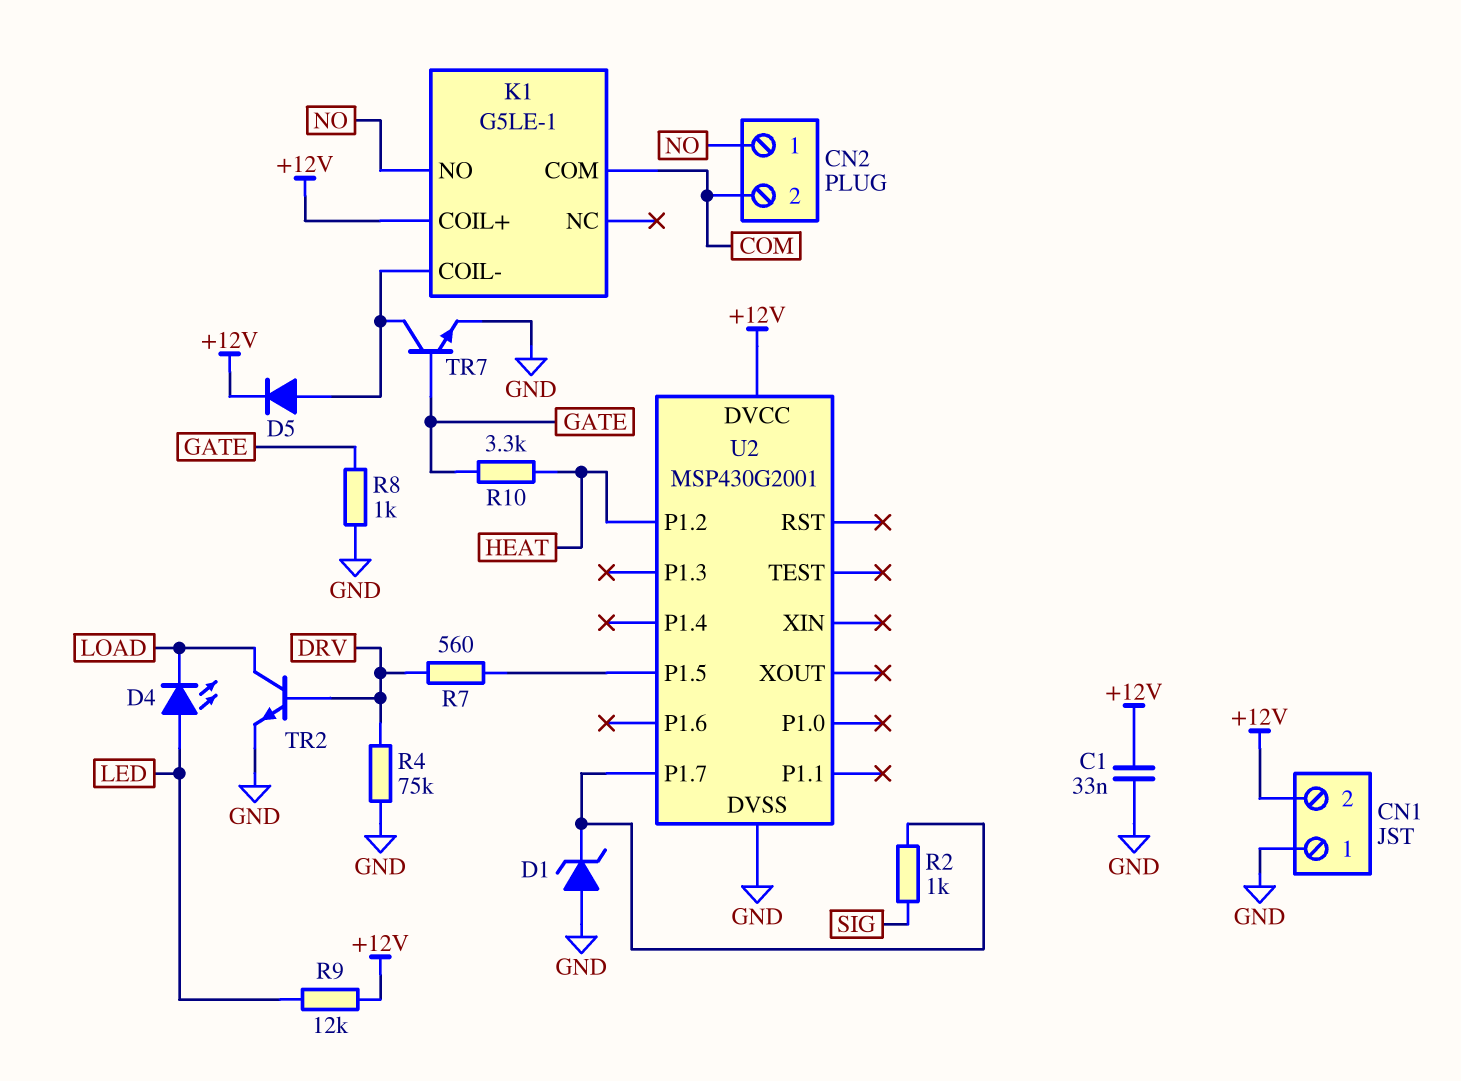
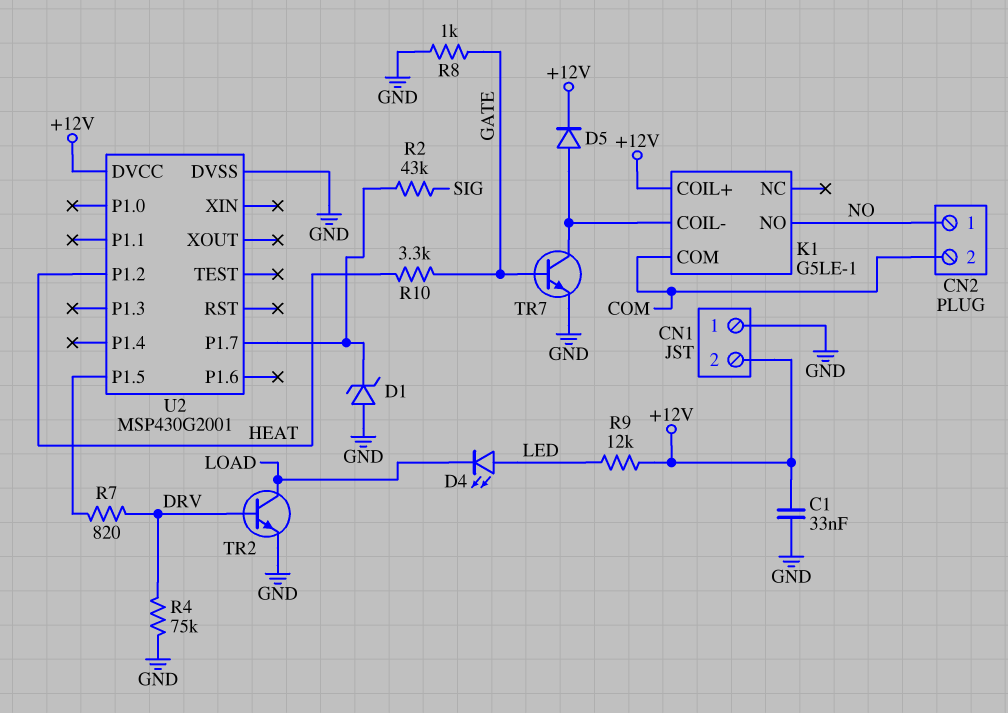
R2: 1k (SIG, U2/P1.7) -> 43k (SIG, U2/P1.7)
R7: 560 (DRV, U2/P1.5) -> 820 (DRV, U2/P1.5)

